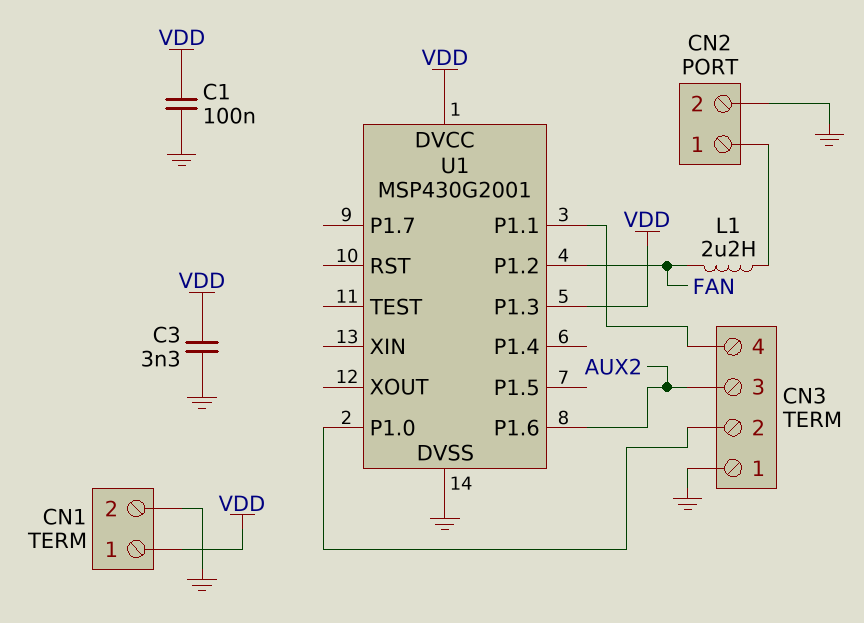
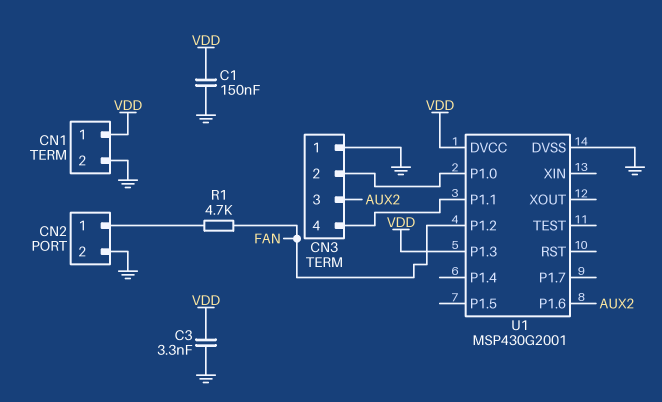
C1: 100nF (GND, VDD) -> 150nF (GND, VDD)
L1: 2.2uH (CN2/1, FAN) -> none
R1: none -> 4.7k (CN2/1, FAN)

